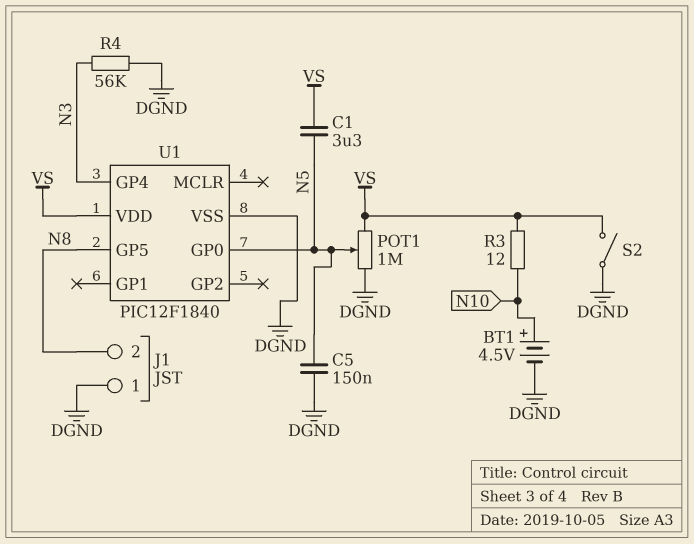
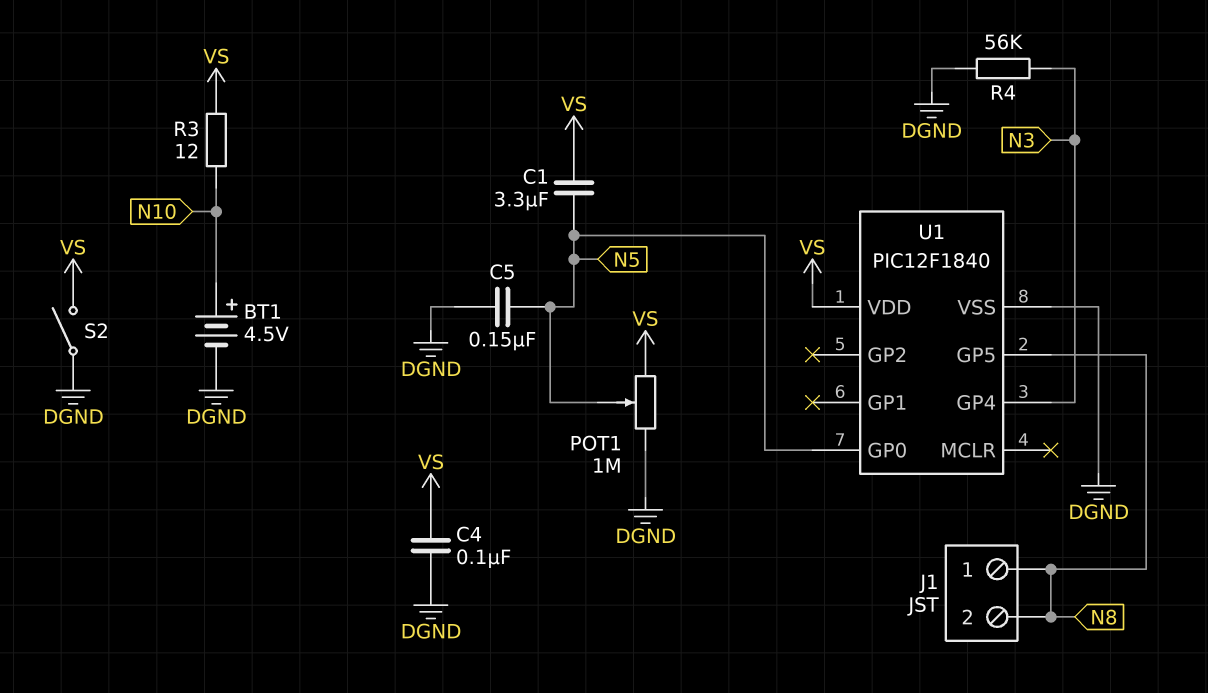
C4: none -> 100nF (DGND, VS)
J1 pin 1: DGND -> N8

